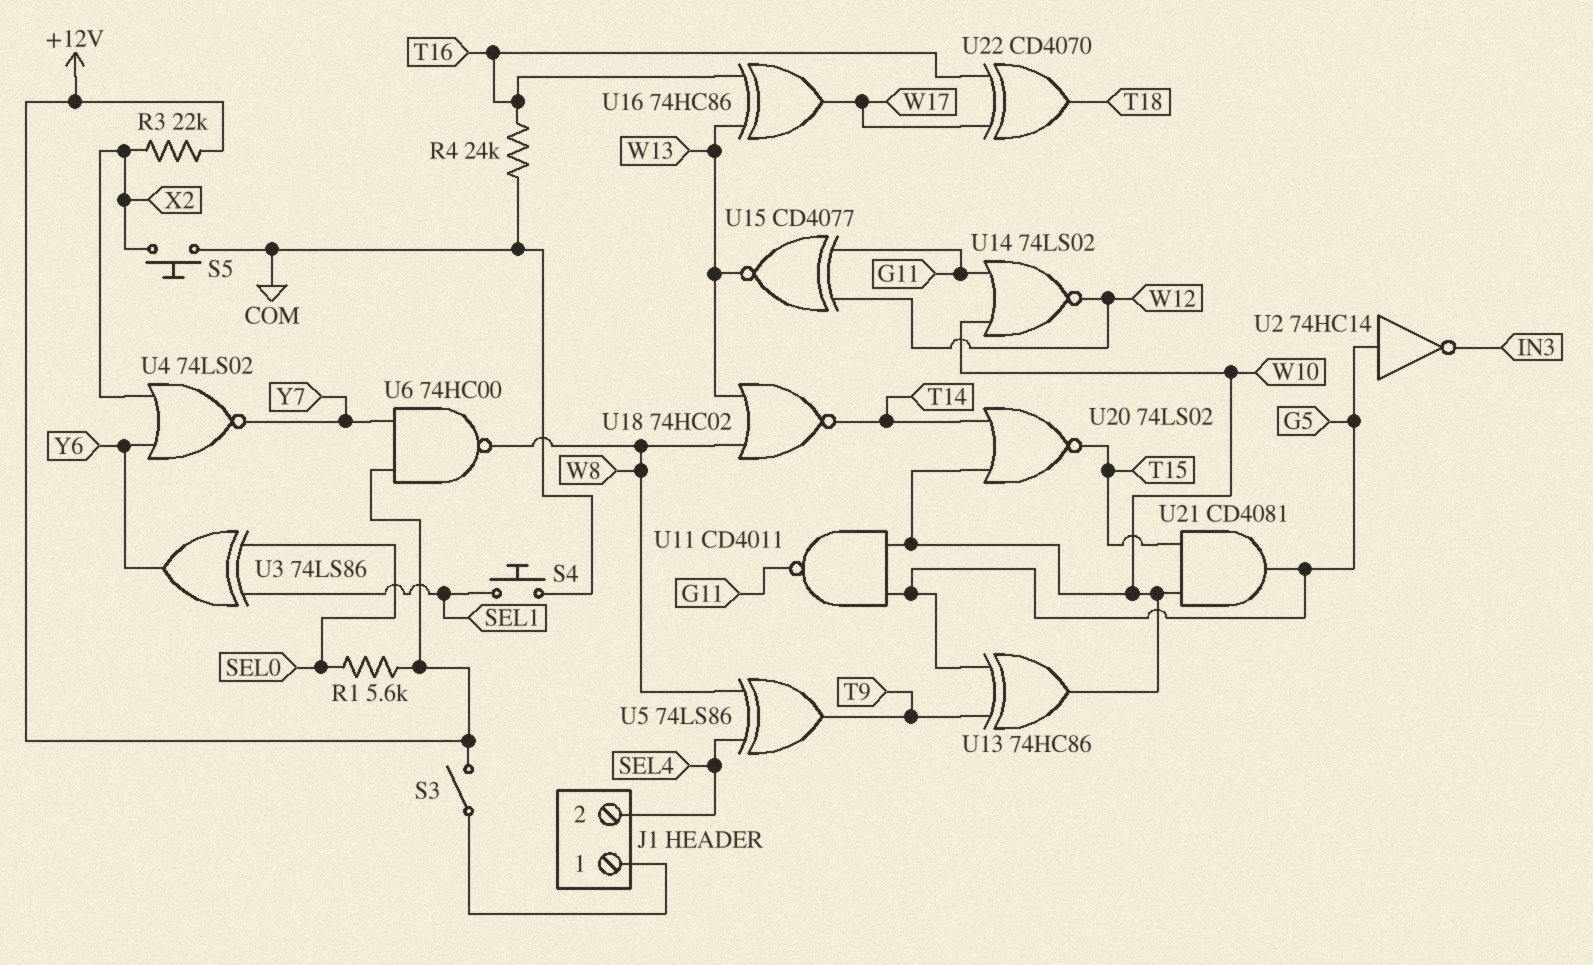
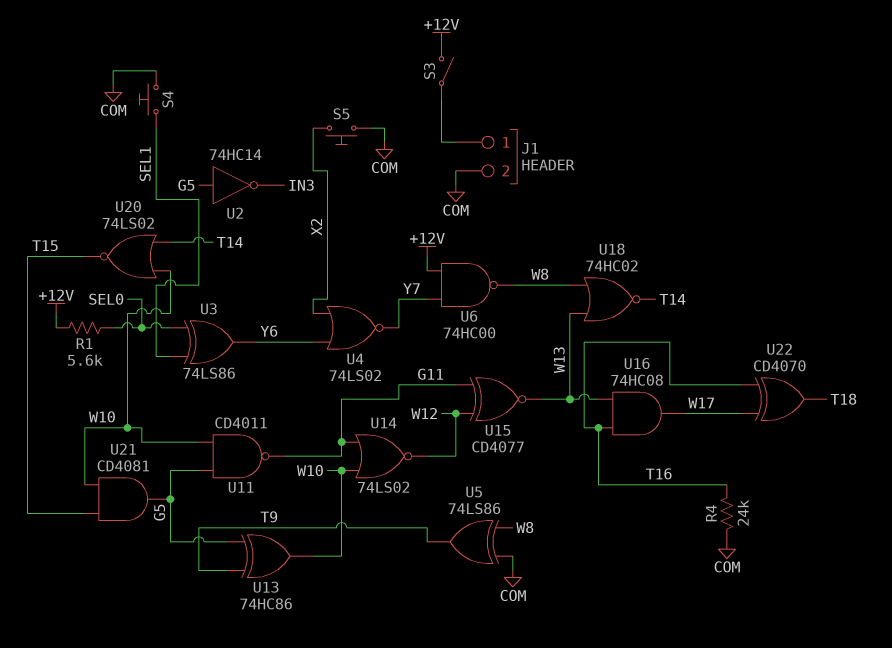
J1 pin 2: SEL4 -> COM
R3: 22k (+12V, X2) -> none
U5: XOR 74LS86 (in SEL4, in W8, out T9) -> XOR 74LS86 (in COM, in W8, out T9)
U16: XOR 74HC86 (in T16, in W13, out W17) -> AND 74HC08 (in T16, in W13, out W17)

